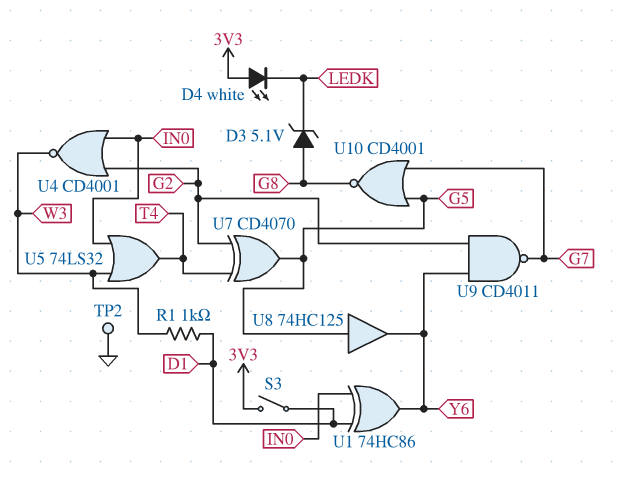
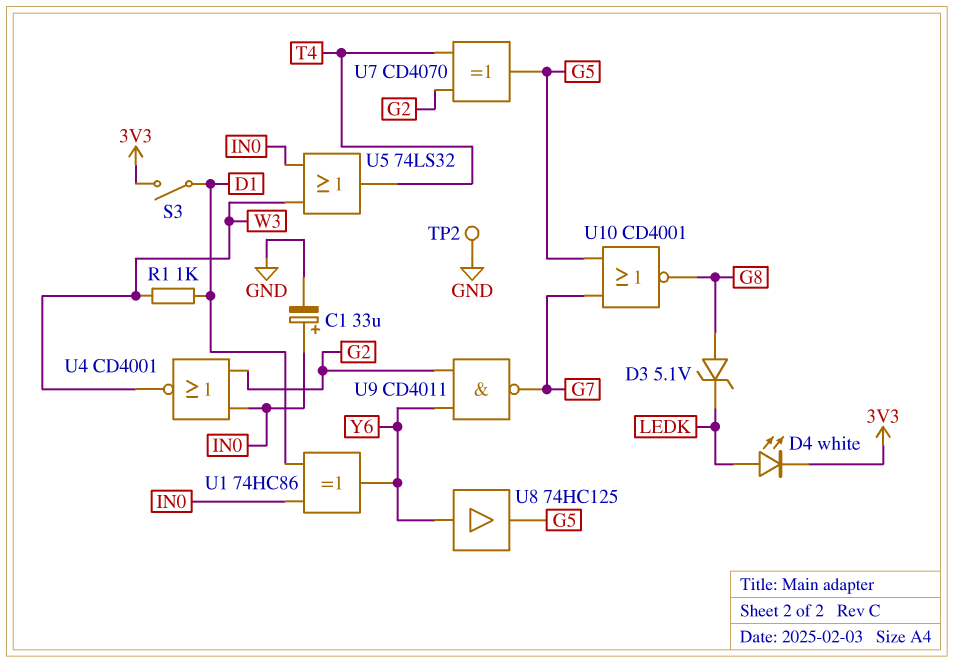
C1: none -> 33uF (plus IN0, minus GND)
D4: LED white (A 3V3, K LEDK) -> LED white (A LEDK, K 3V3)
U8: buffer 74HC125 (in G5, out Y6) -> buffer 74HC125 (in Y6, out G5)

